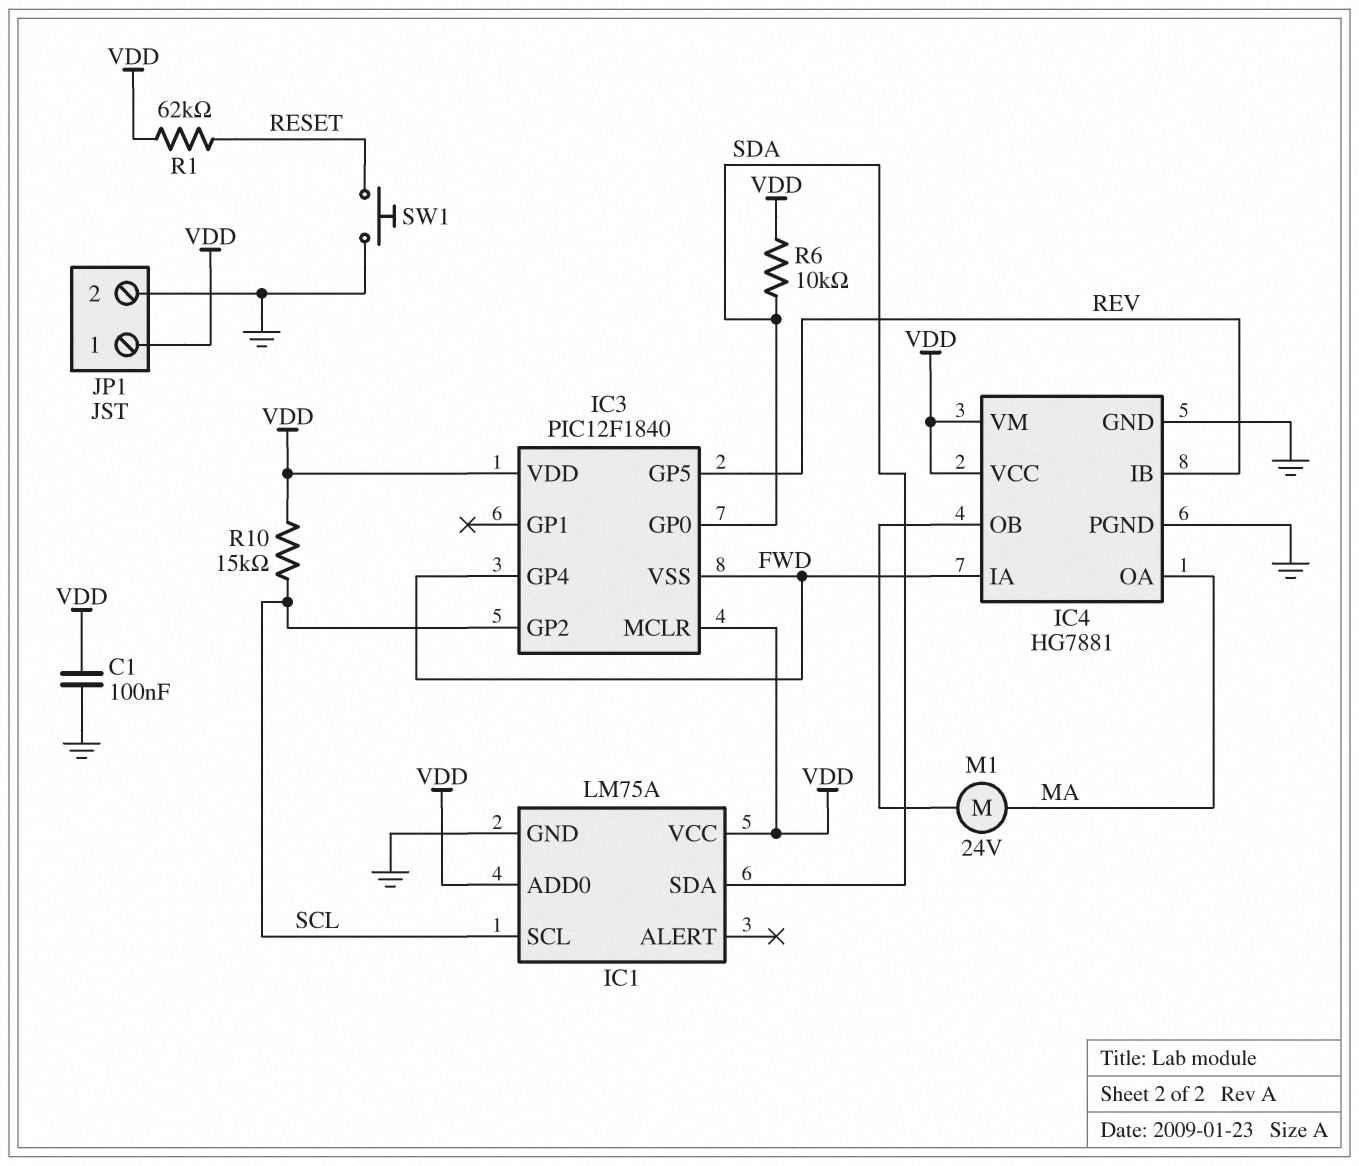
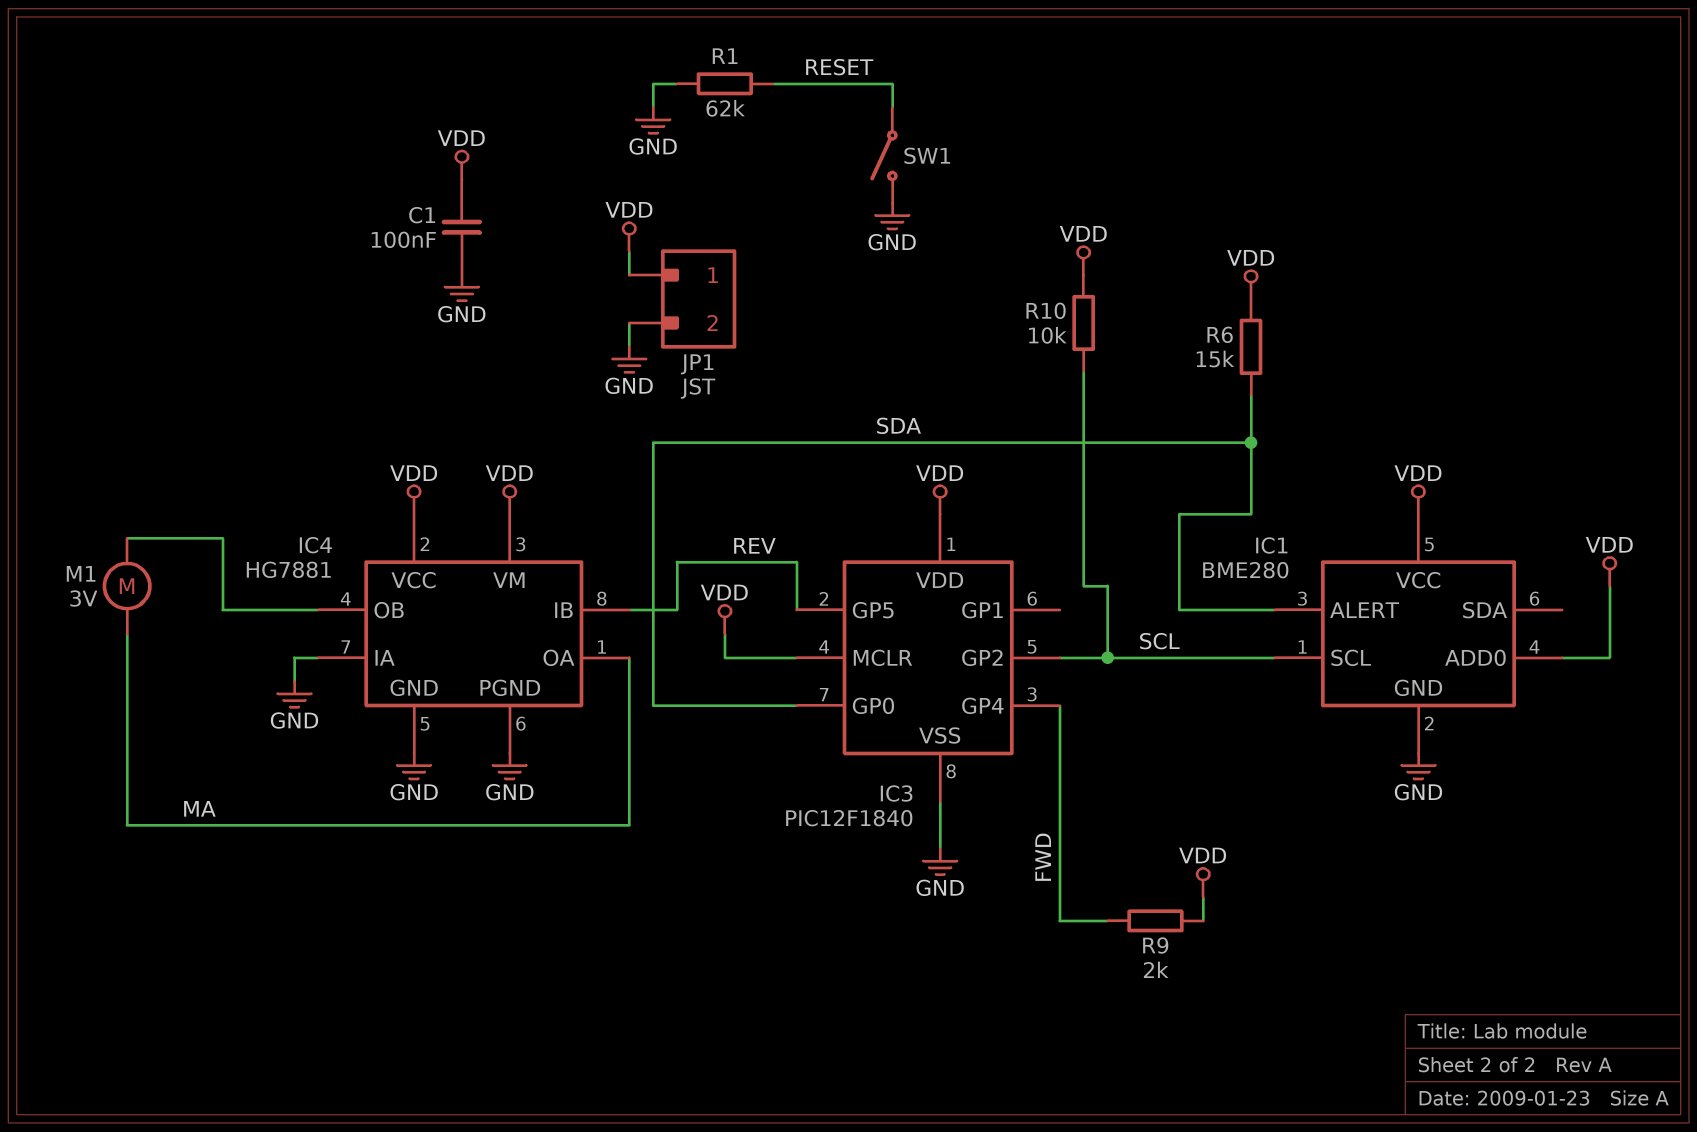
IC1: LM75A -> BME280
IC1 pin ALERT: none -> SDA
IC1 pin SDA: SDA -> none
IC3 pin VSS: FWD -> GND
IC4 pin IA: FWD -> GND
M1: motor 24V (IC4/OB, MA) -> motor 3V (IC4/OB, MA)
R1: 62k (RESET, VDD) -> 62k (GND, RESET)
R6: 10k (SDA, VDD) -> 15k (SDA, VDD)
R9: none -> 2k (FWD, VDD)
R10: 15k (SCL, VDD) -> 10k (SCL, VDD)
SW1: button (GND, RESET) -> switch (GND, RESET)

